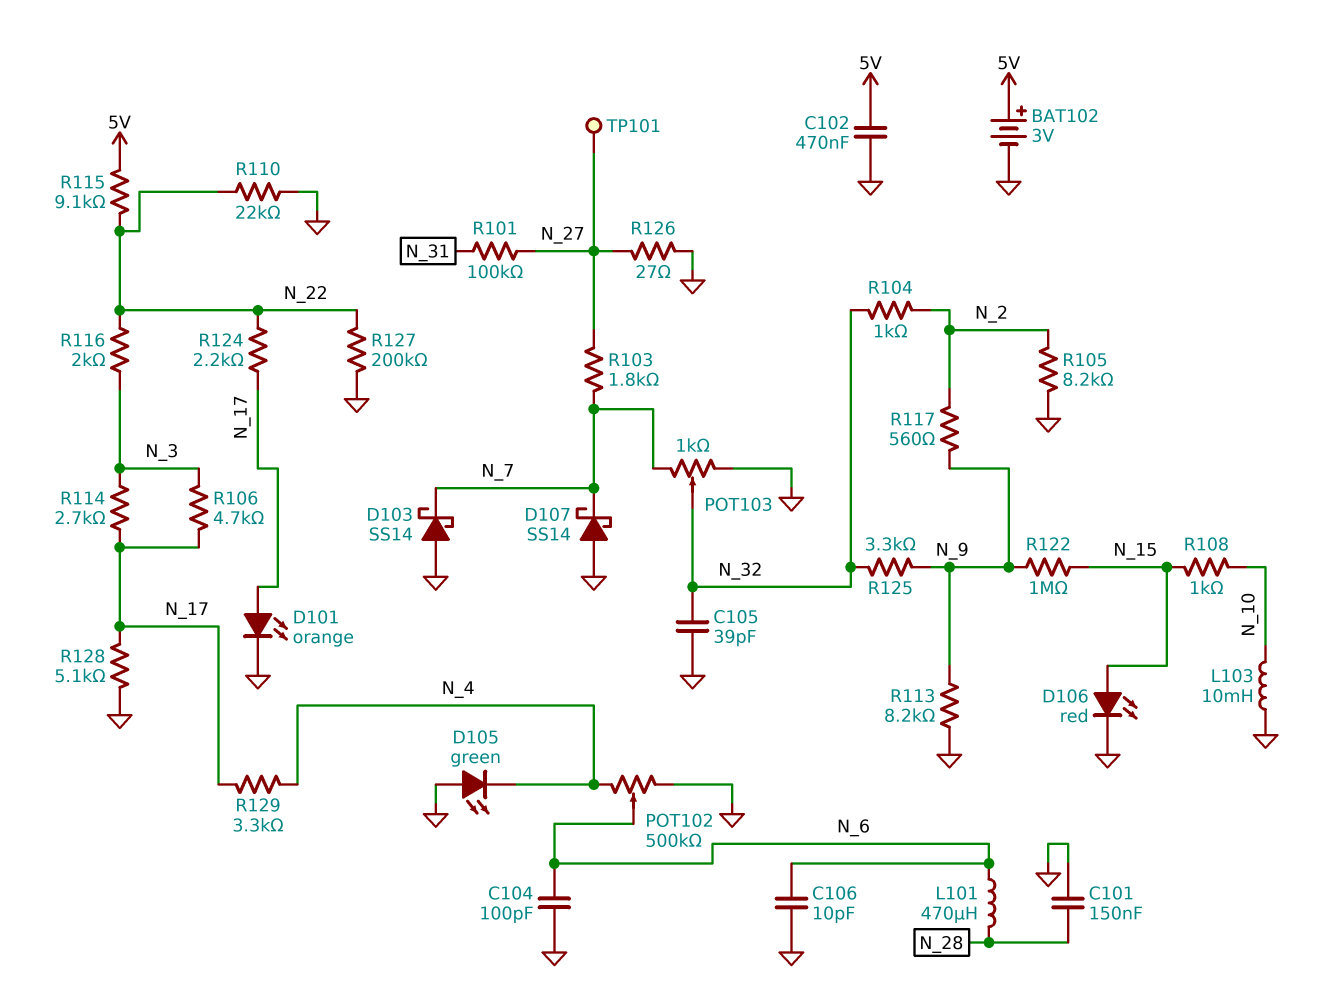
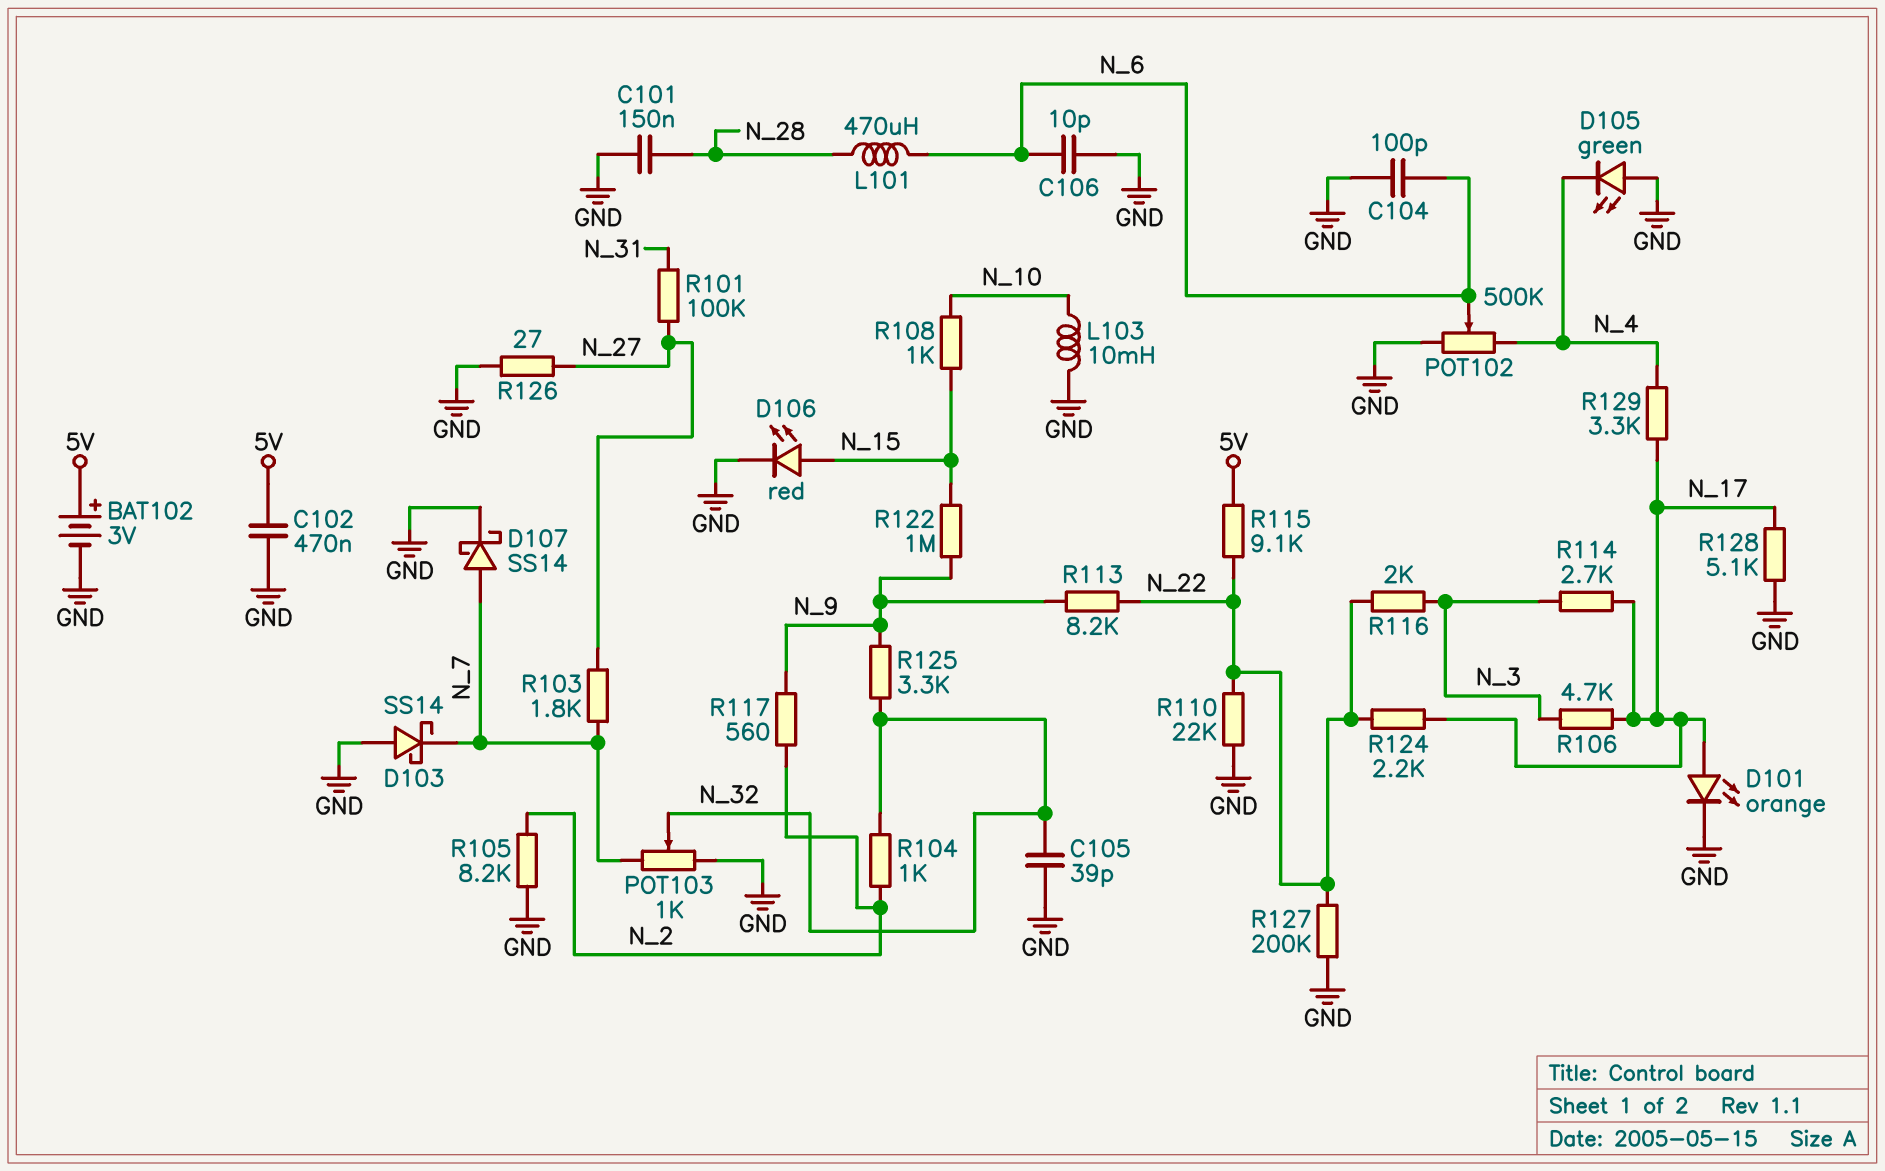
D107: schottky SS14 (A GND, K N_7) -> schottky SS14 (A N_7, K GND)
R113: 8.2k (GND, N_9) -> 8.2k (N_9, N_22)
TP101: test point (N_27) -> none

